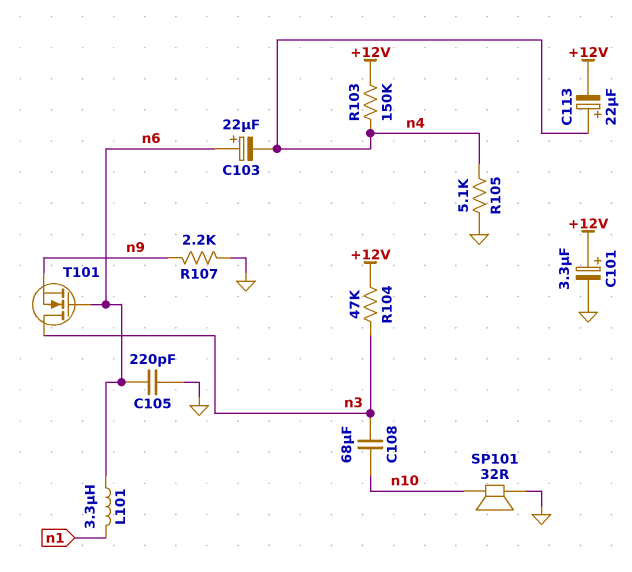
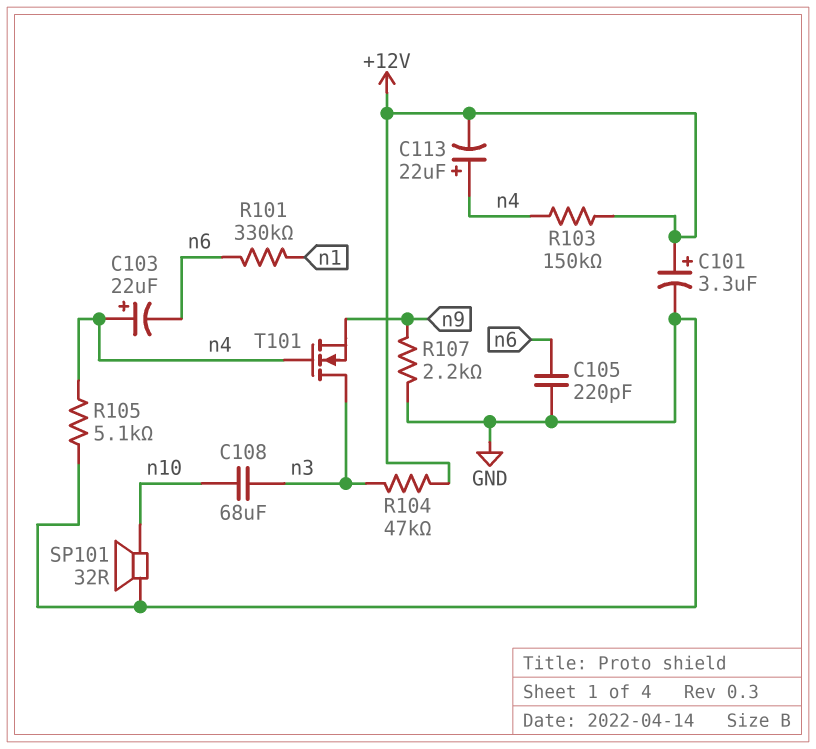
C103: 22uF (plus n6, minus n4) -> 22uF (plus n4, minus n6)
L101: 3.3uH (n1, n6) -> none
R101: none -> 330k (n1, n6)
T101: NMOS (G n6, D n3, S n9) -> NMOS (G n4, D n3, S n9)

